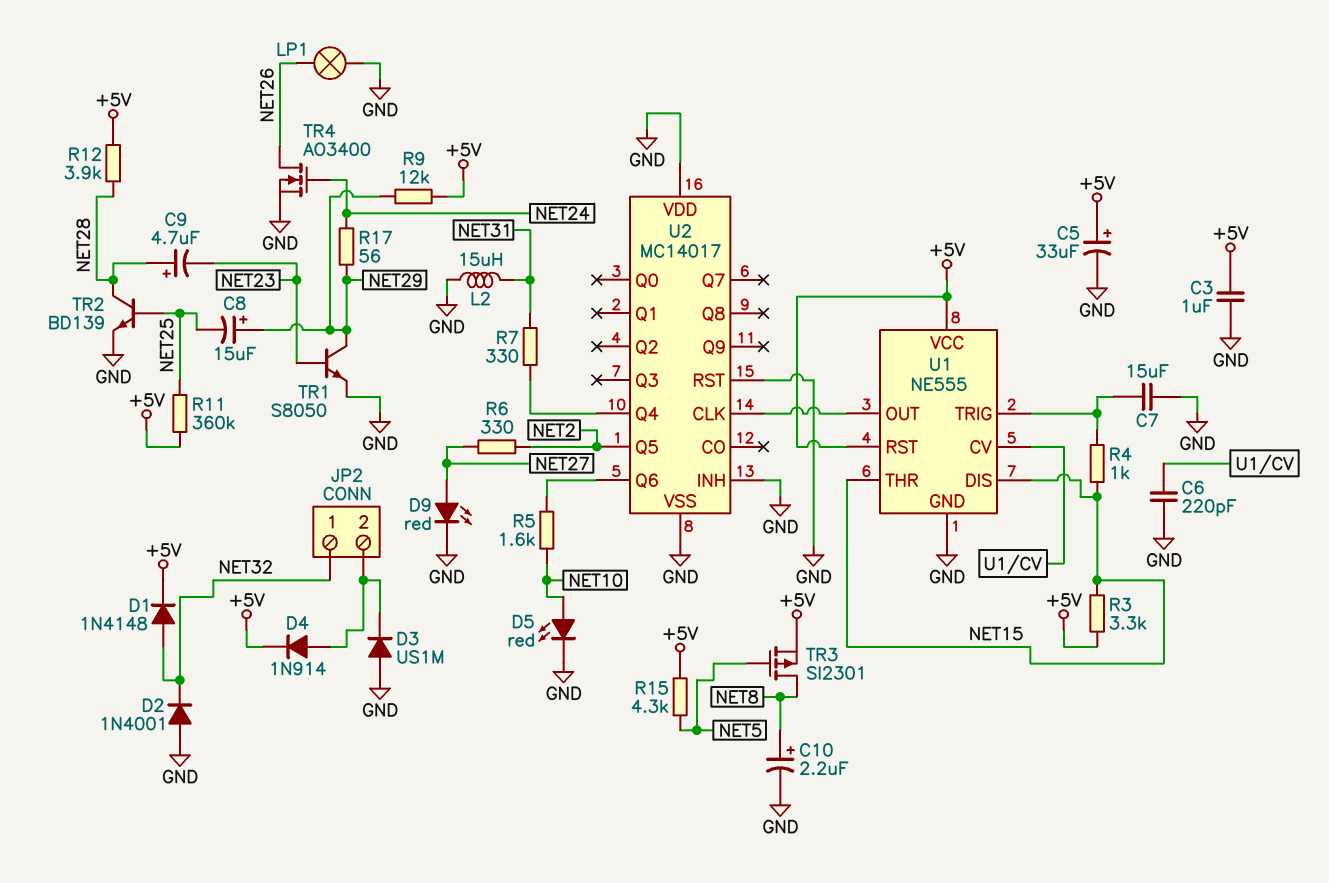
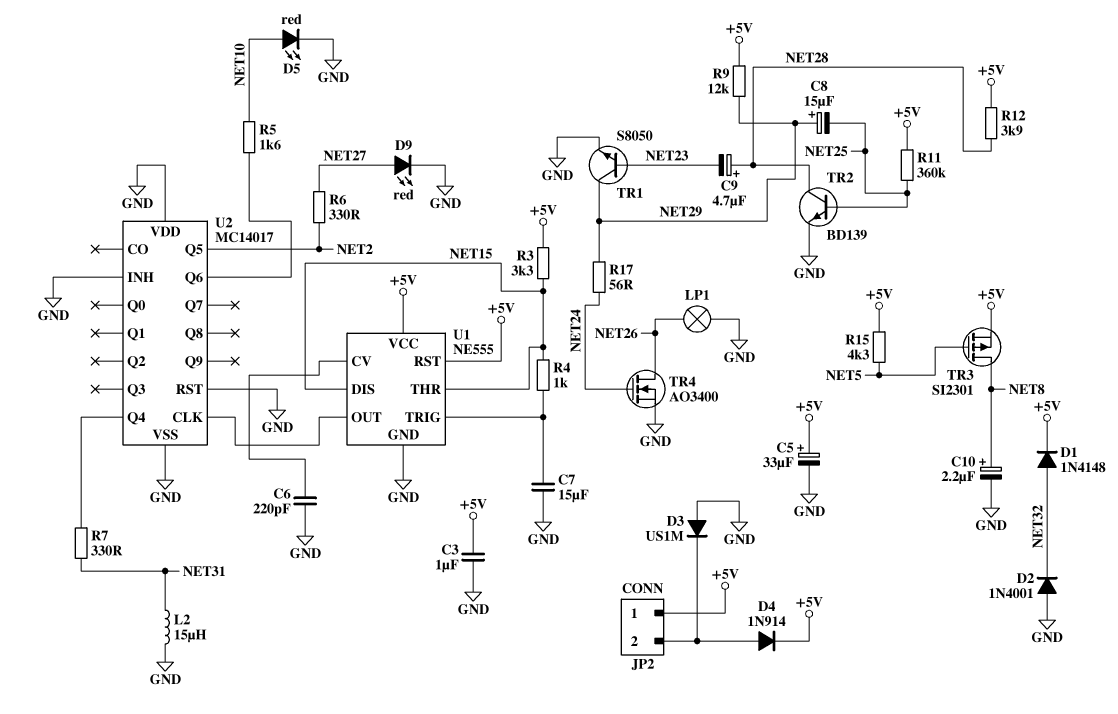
JP2 pin 1: NET32 -> +5V

